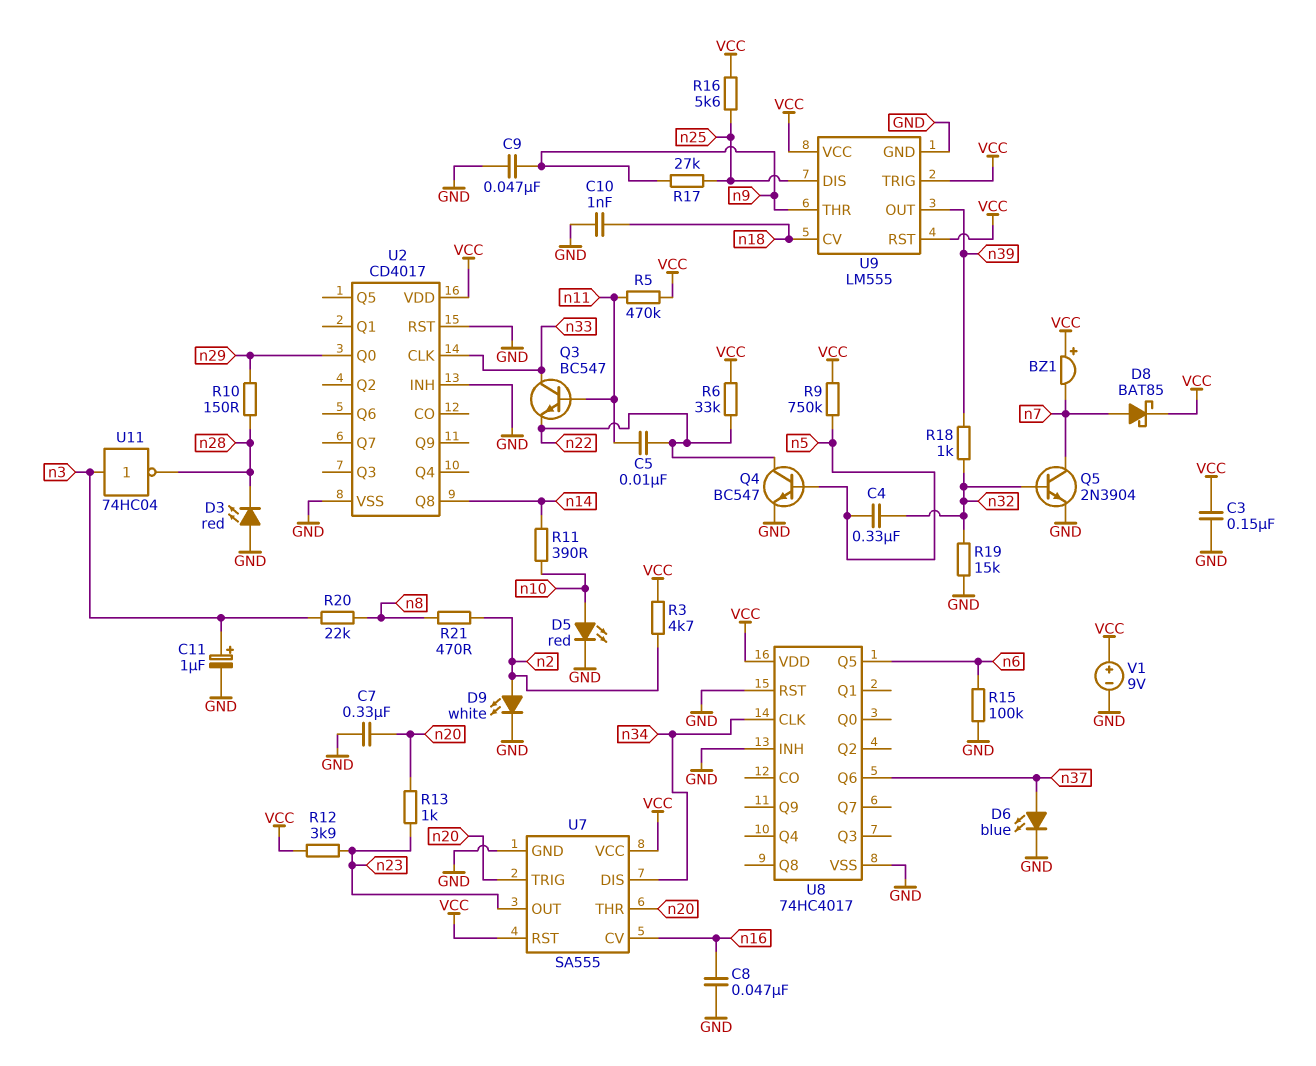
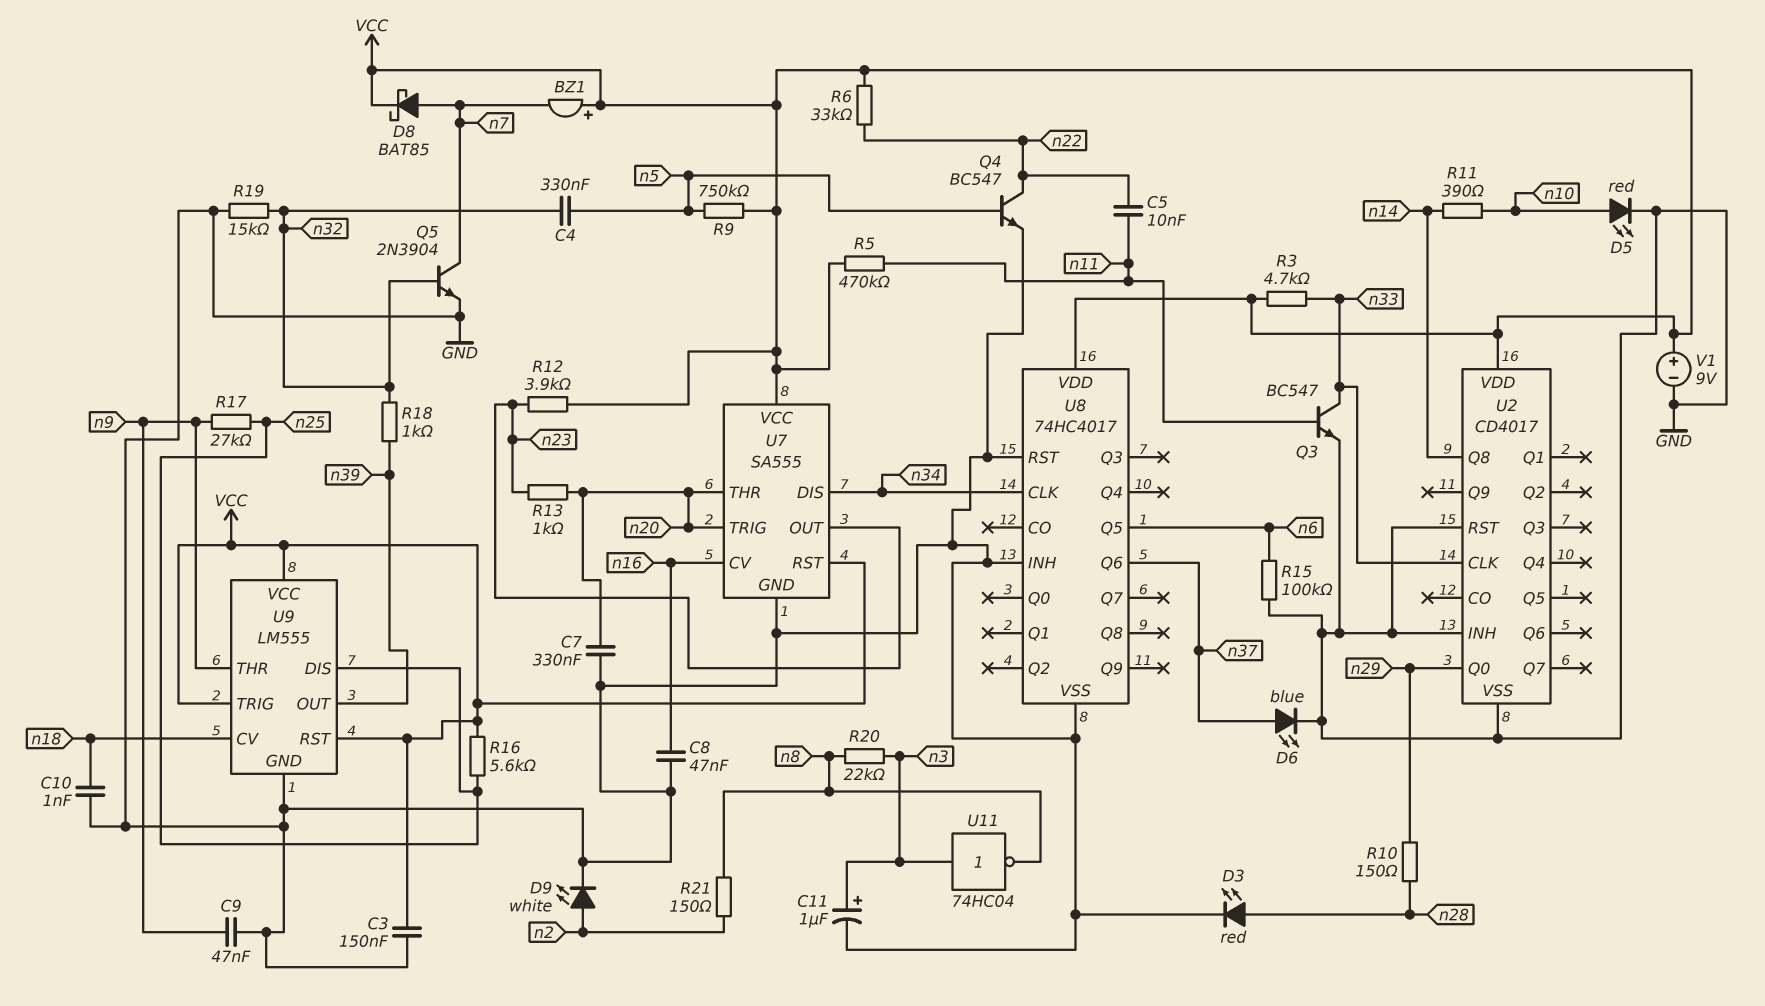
D3: LED red (A GND, K n28) -> LED red (A n28, K GND)
Q3: NPN BC547 (B n11, C n33, E n22) -> NPN BC547 (B n11, C n33, E GND)
R3: 4.7k (VCC, n2) -> 4.7k (VCC, n33)
R21: 470 (n2, n8) -> 150 (n2, n8)
U11: NOT 74HC04 (in n3, out n28) -> NOT 74HC04 (in n3, out n8)

